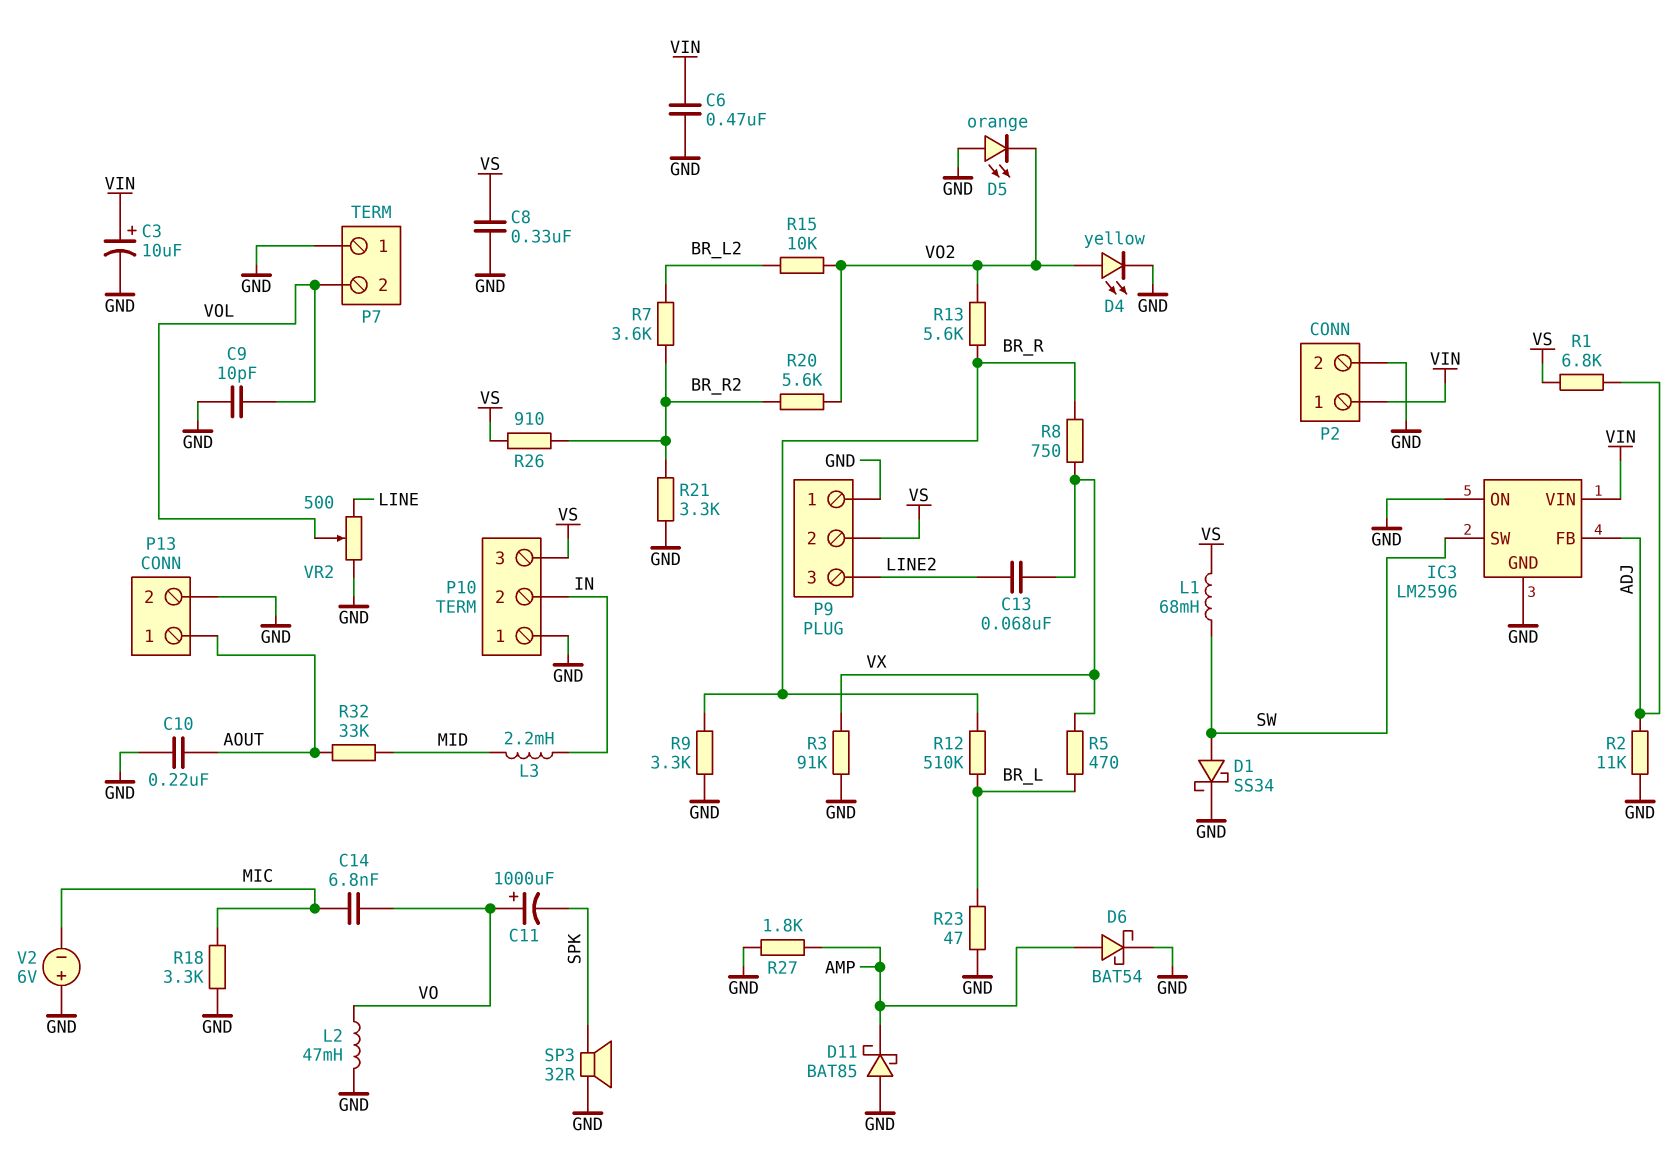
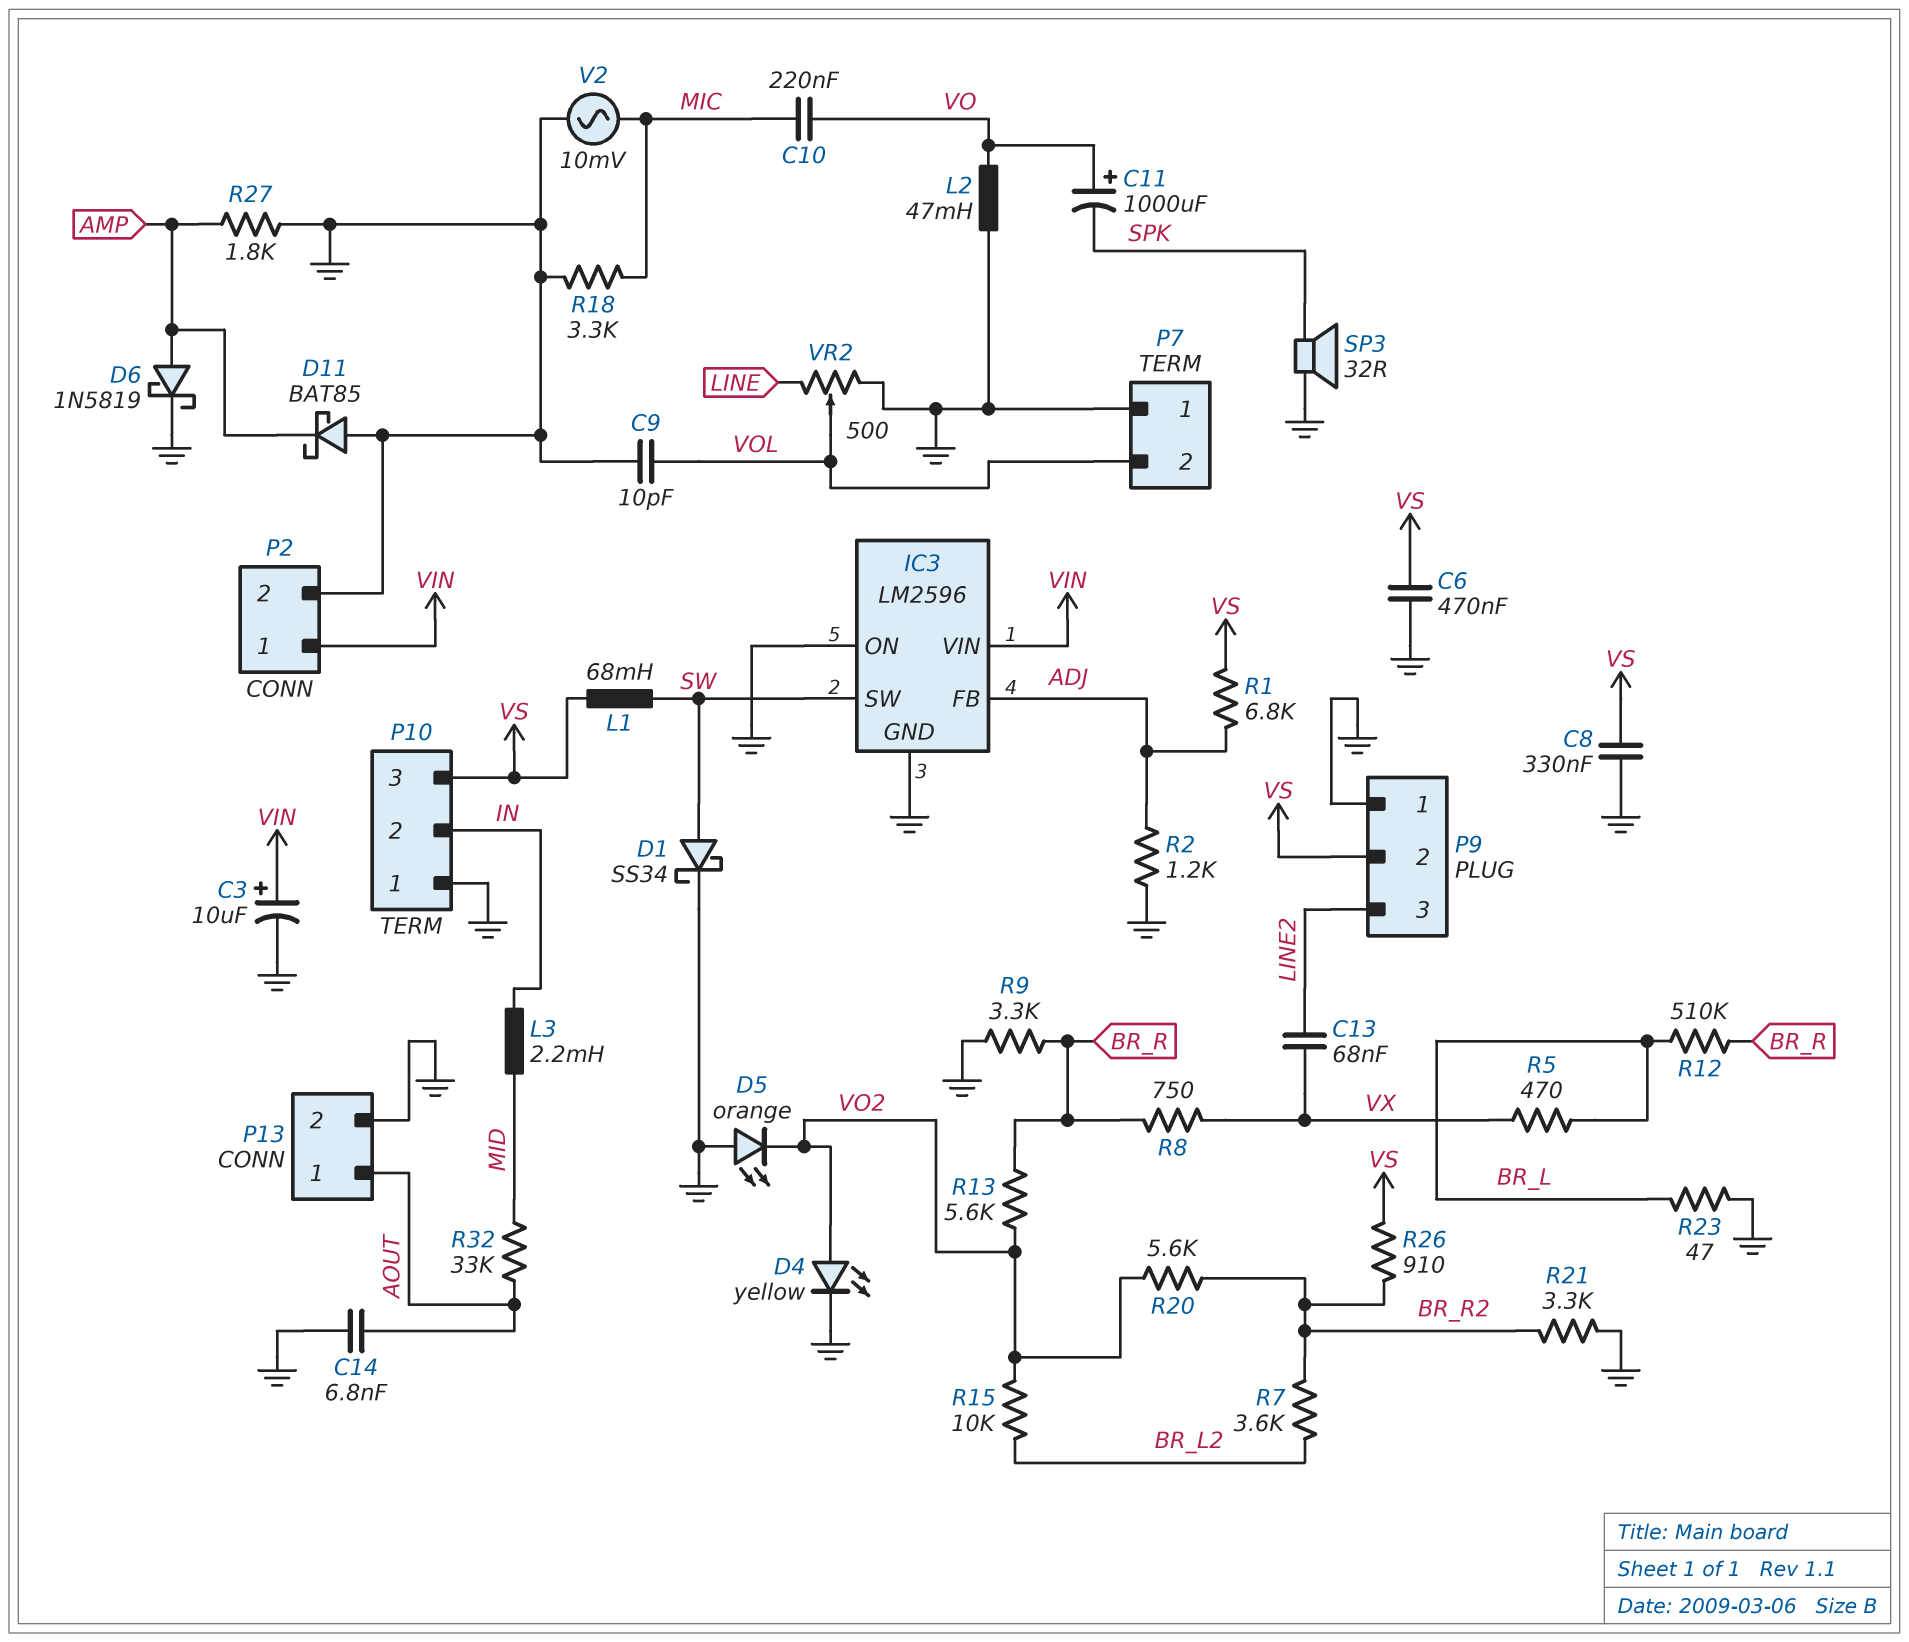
C6: 470nF (GND, VIN) -> 470nF (GND, VS)
C10: 220nF (AOUT, GND) -> 220nF (MIC, VO)
C14: 6.8nF (MIC, VO) -> 6.8nF (AOUT, GND)
D6: schottky BAT54 (A AMP, K GND) -> schottky 1N5819 (A AMP, K GND)
R2: 11k (ADJ, GND) -> 1.2k (ADJ, GND)
R3: 91k (GND, VX) -> none
V2: 6V (plus GND, minus MIC) -> AC 10mV (GND, MIC)

